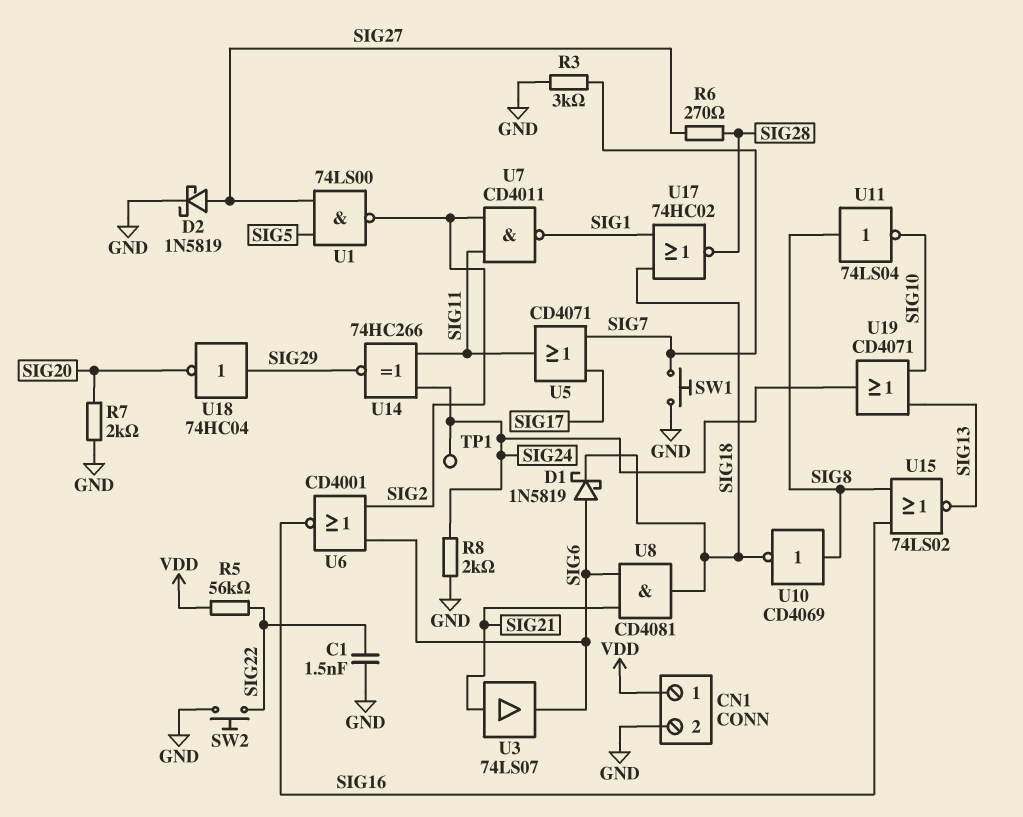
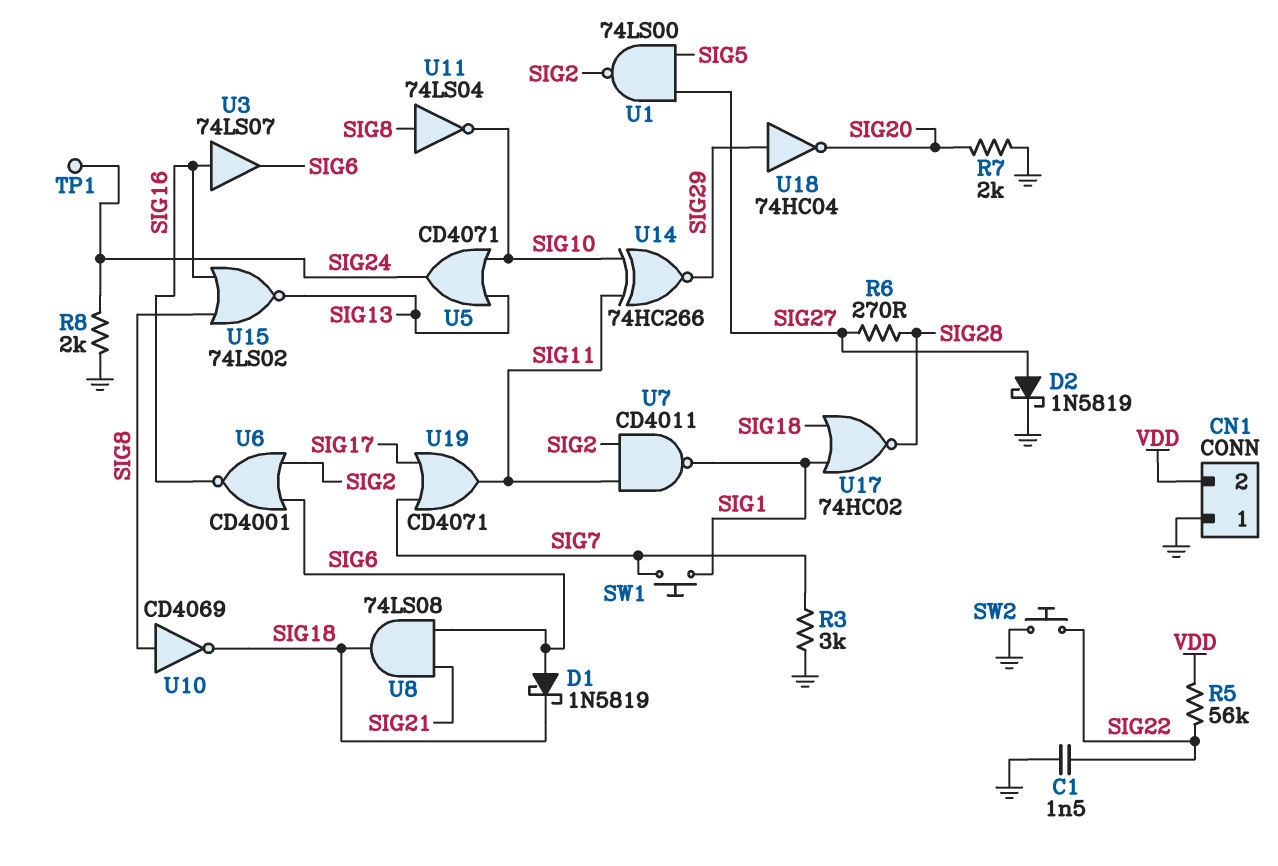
CN1 pin 1: VDD -> GND
CN1 pin 2: GND -> VDD
SW1: button (GND, SIG7) -> button (SIG1, SIG7)
U3: buffer 74LS07 (in SIG21, out SIG6) -> buffer 74LS07 (in SIG16, out SIG6)
U5: OR CD4071 (in SIG7, in SIG17, out SIG11) -> OR CD4071 (in SIG10, in SIG13, out SIG24)
U8: AND CD4081 (in SIG6, in SIG21, out SIG18) -> AND 74LS08 (in SIG6, in SIG21, out SIG18)
U14: XNOR 74HC266 (in SIG11, in SIG24, out SIG29) -> XNOR 74HC266 (in SIG10, in SIG11, out SIG29)
U19: OR CD4071 (in SIG10, in SIG13, out SIG24) -> OR CD4071 (in SIG7, in SIG17, out SIG11)

